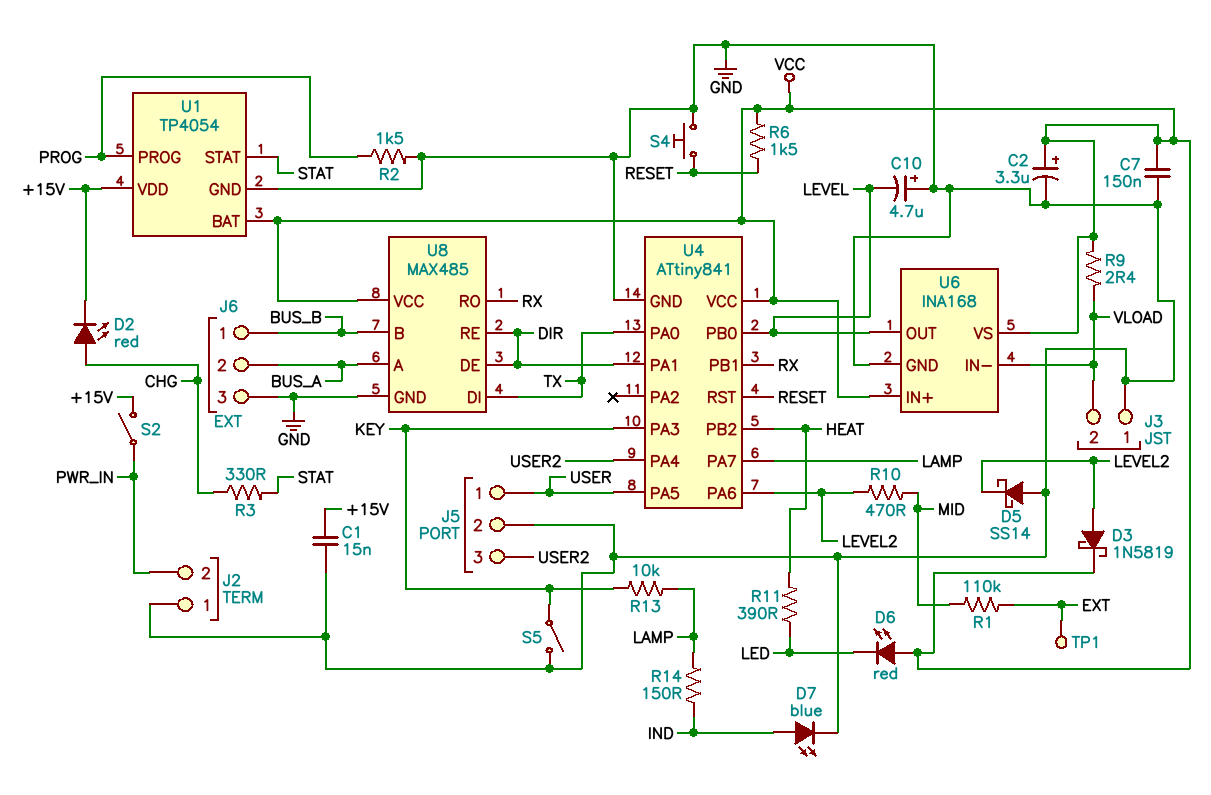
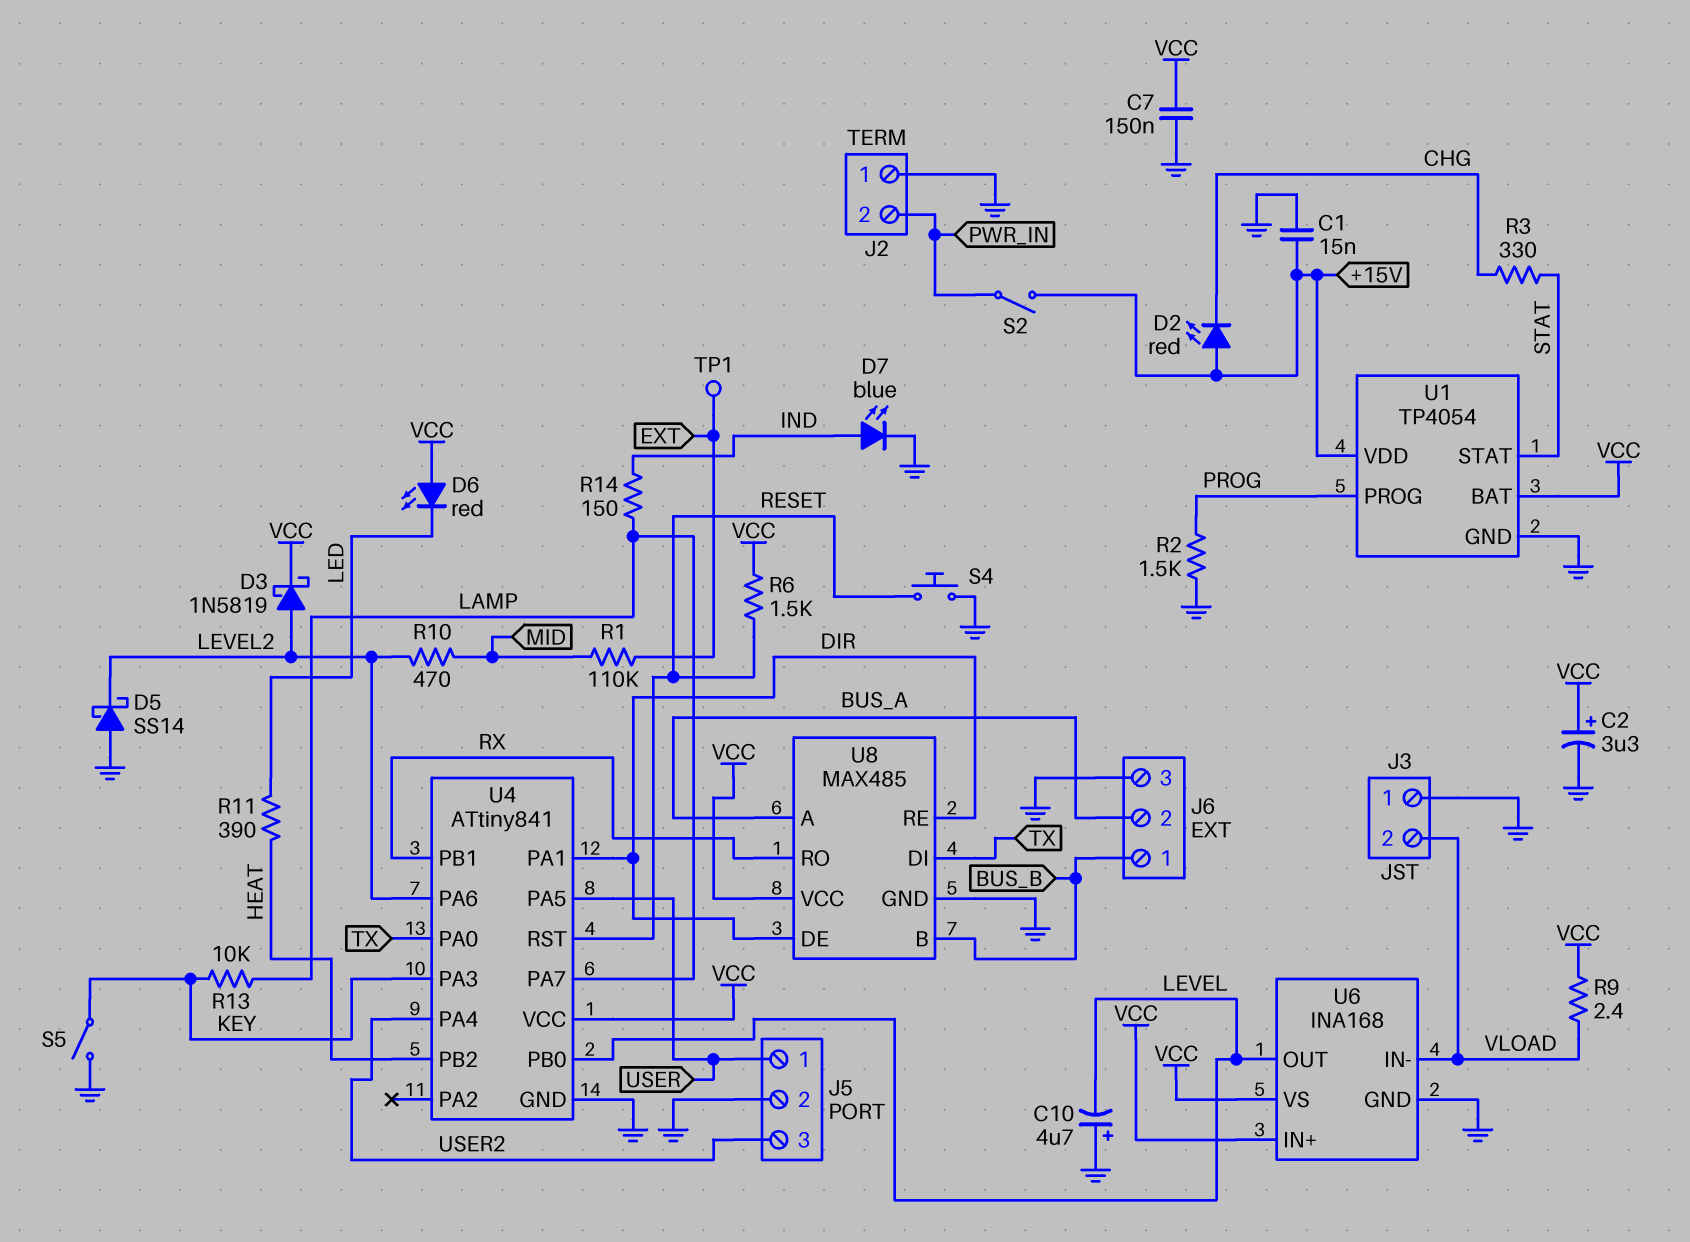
D2: LED red (A CHG, K +15V) -> LED red (A +15V, K CHG)

